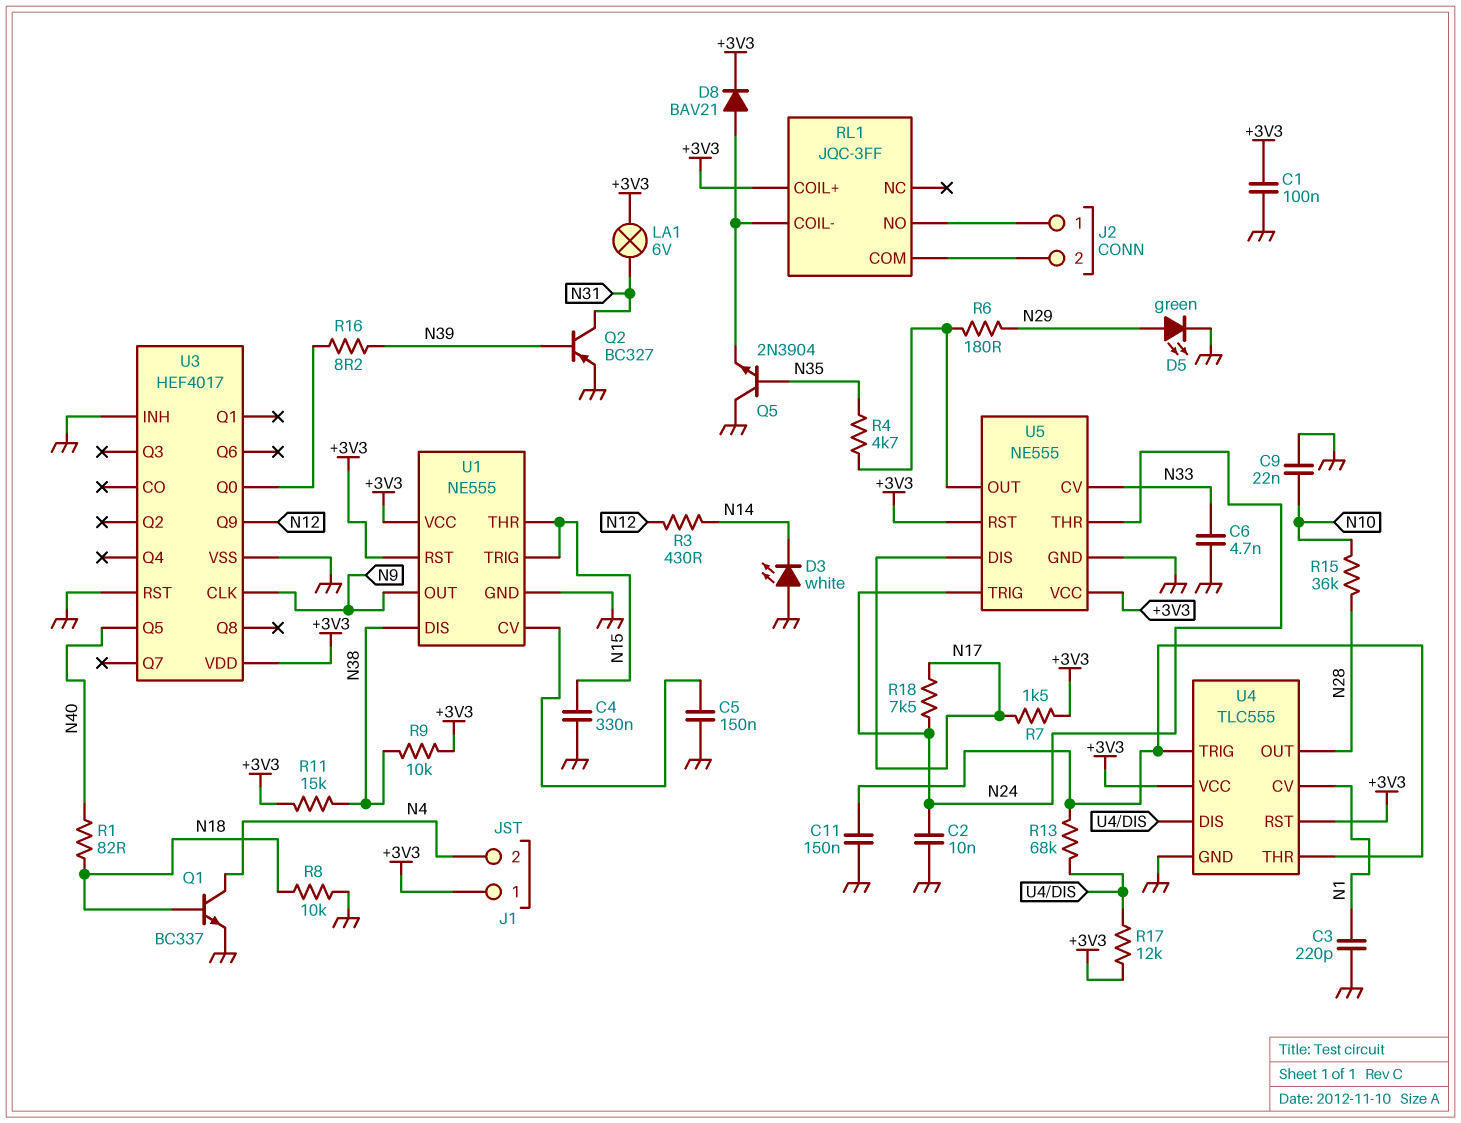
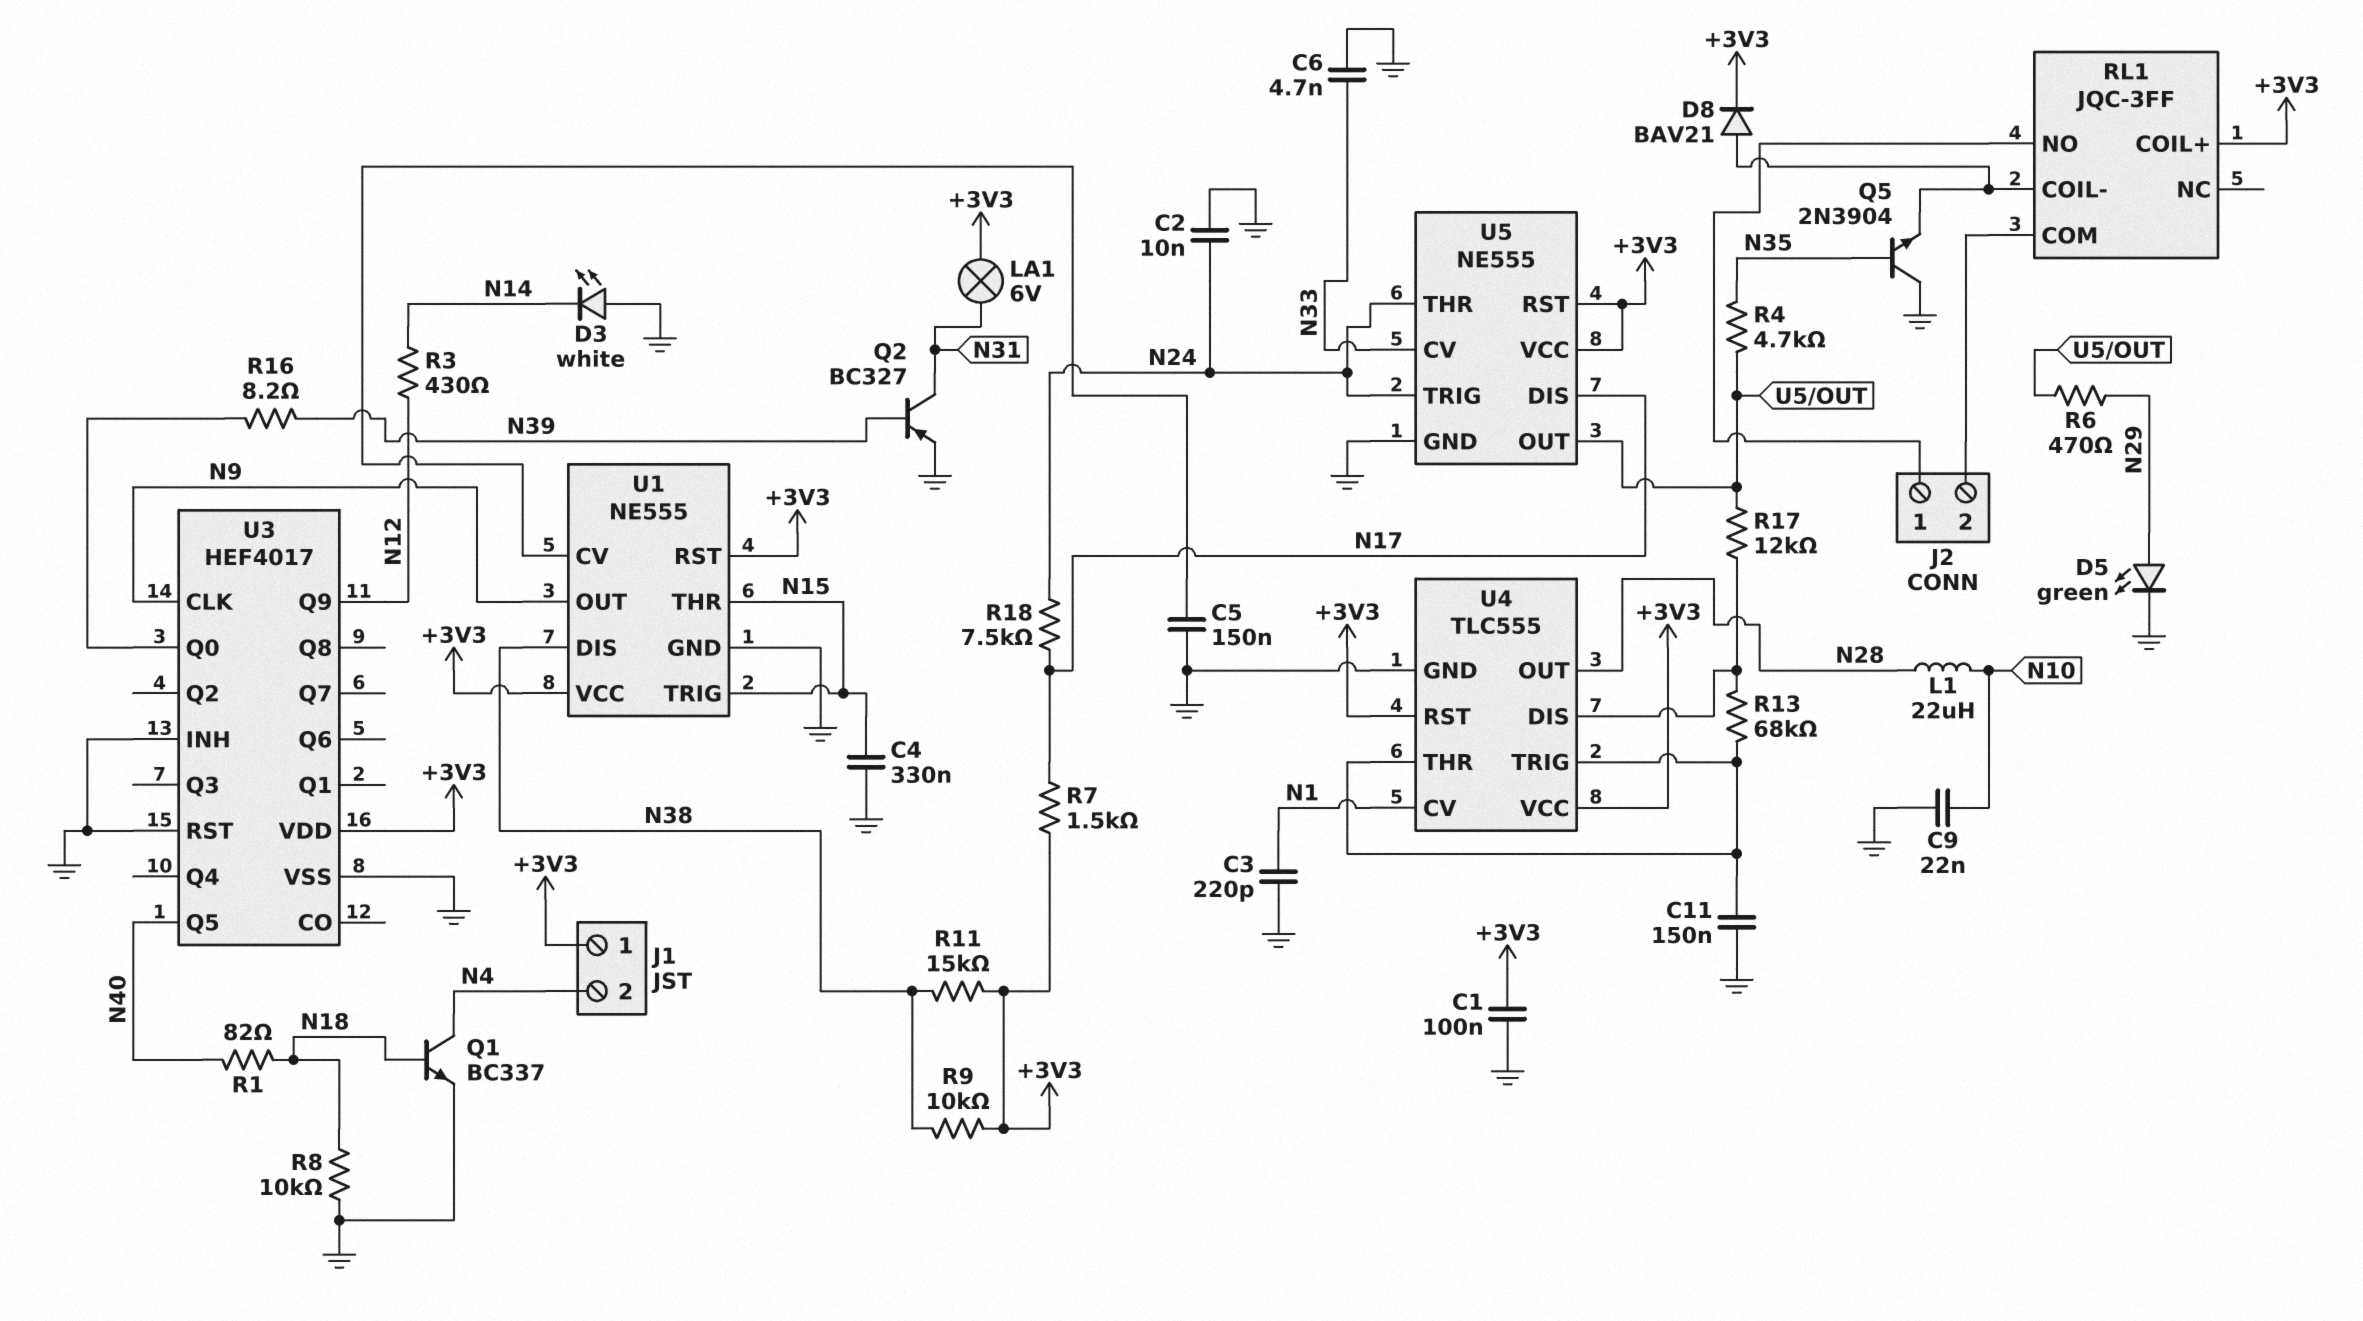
L1: none -> 22uH (N10, N28)
R6: 180 (N29, U5/OUT) -> 470 (N29, U5/OUT)
R15: 36k (N10, N28) -> none
R17: 12k (+3V3, U4/DIS) -> 12k (U4/DIS, U5/OUT)

